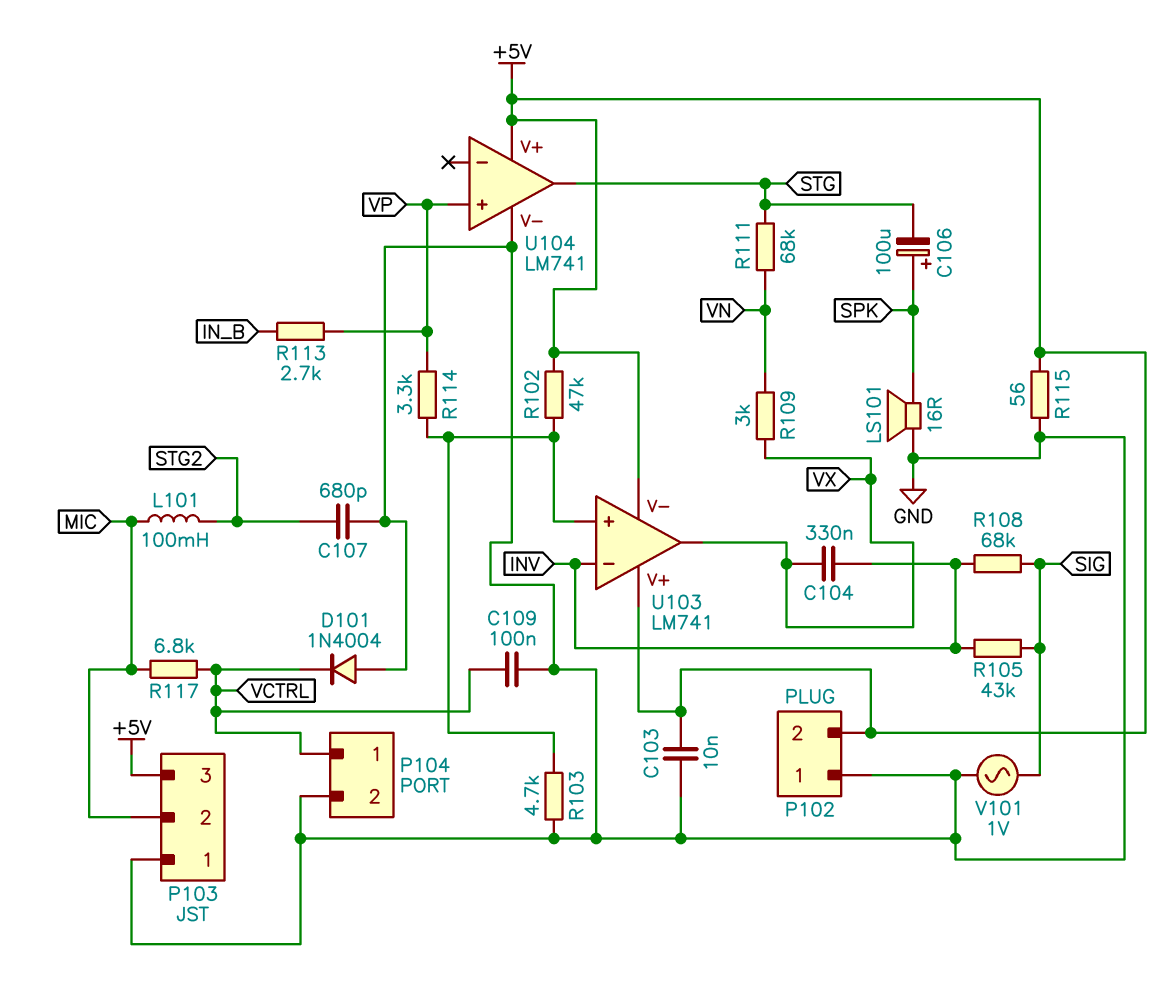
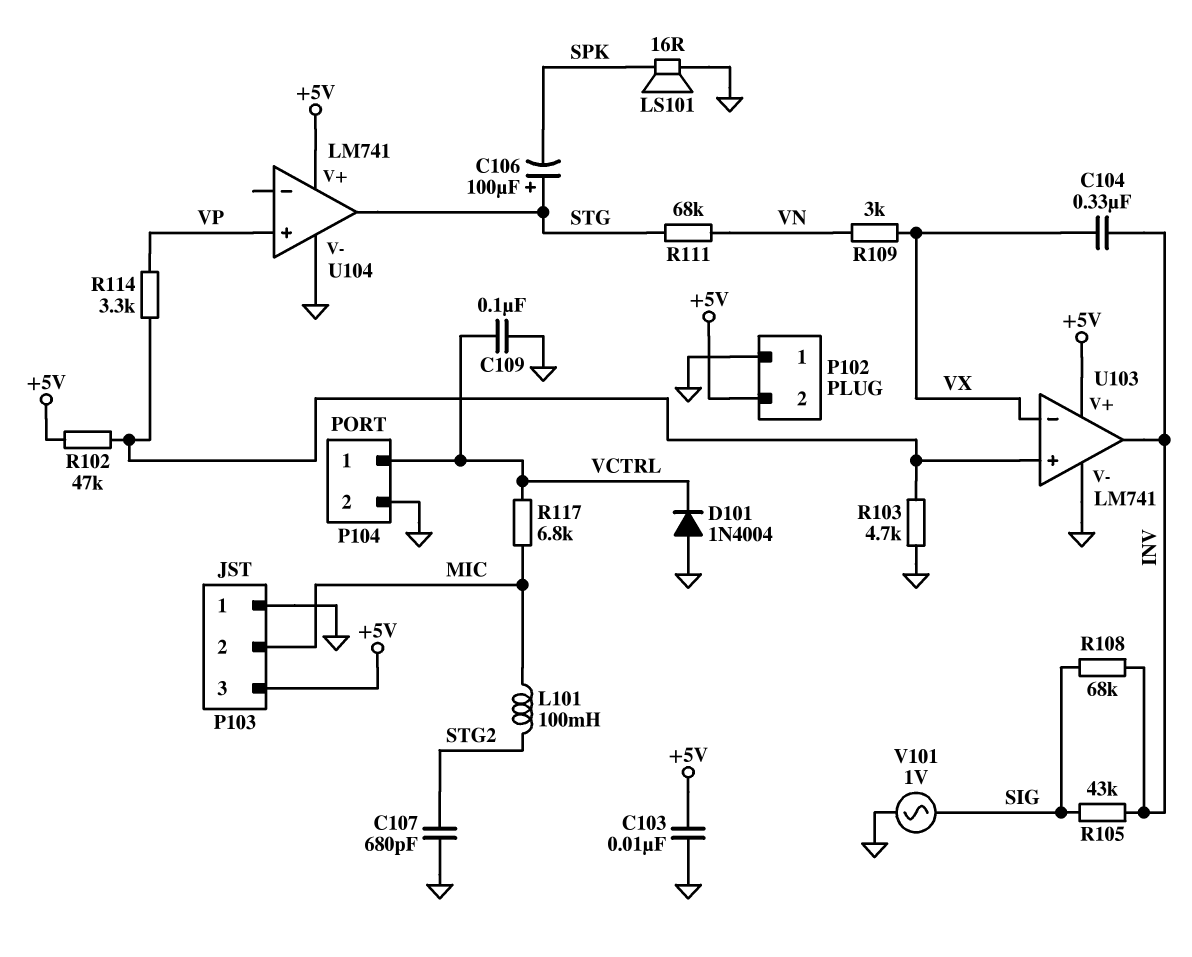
C106: 100uF (plus SPK, minus STG) -> 100uF (plus STG, minus SPK)
R113: 2.7k (IN_B, VP) -> none
R115: 56 (+5V, GND) -> none
U103 pin V-: +5V -> GND
U103 pin in-: INV -> VX
U103 pin out: VX -> INV

